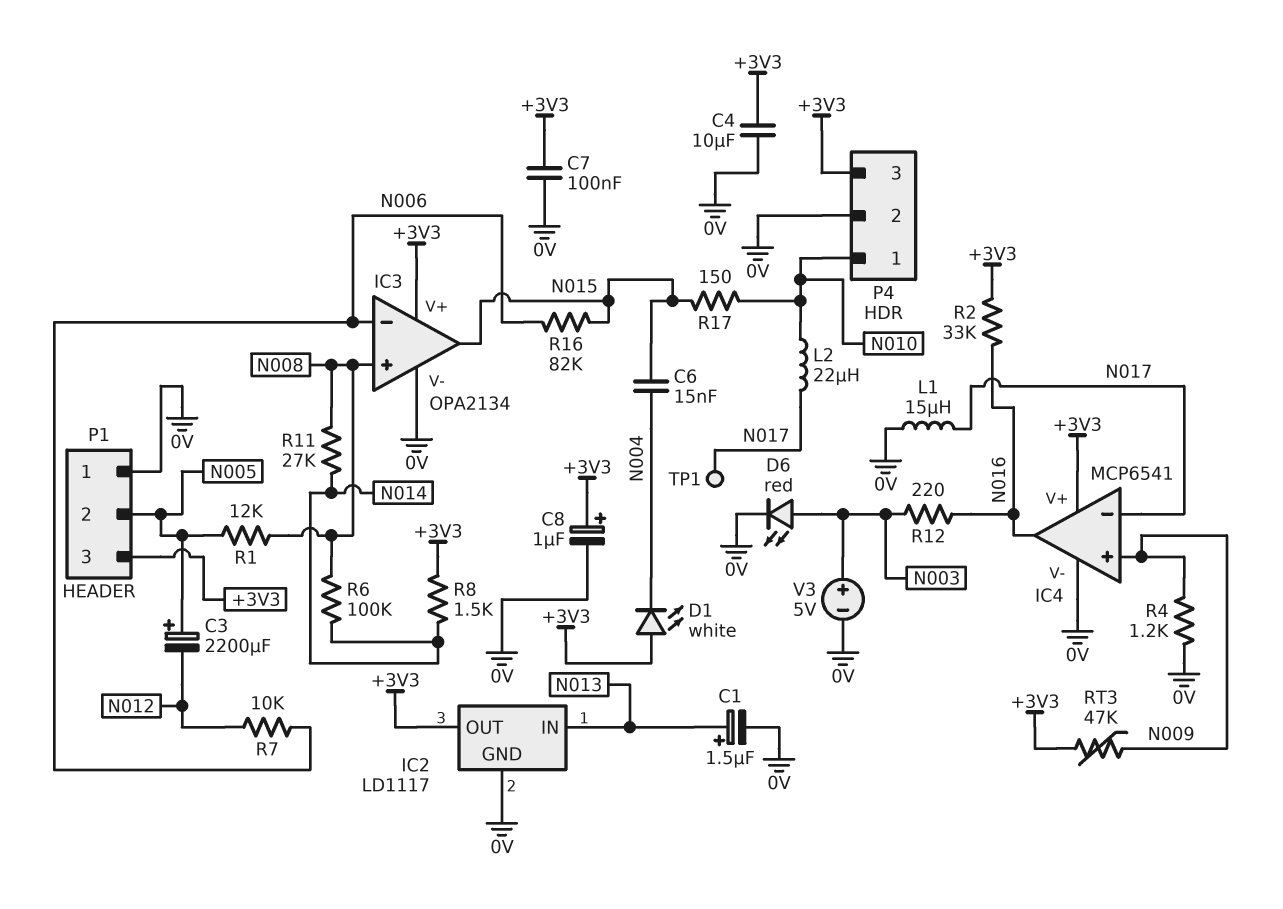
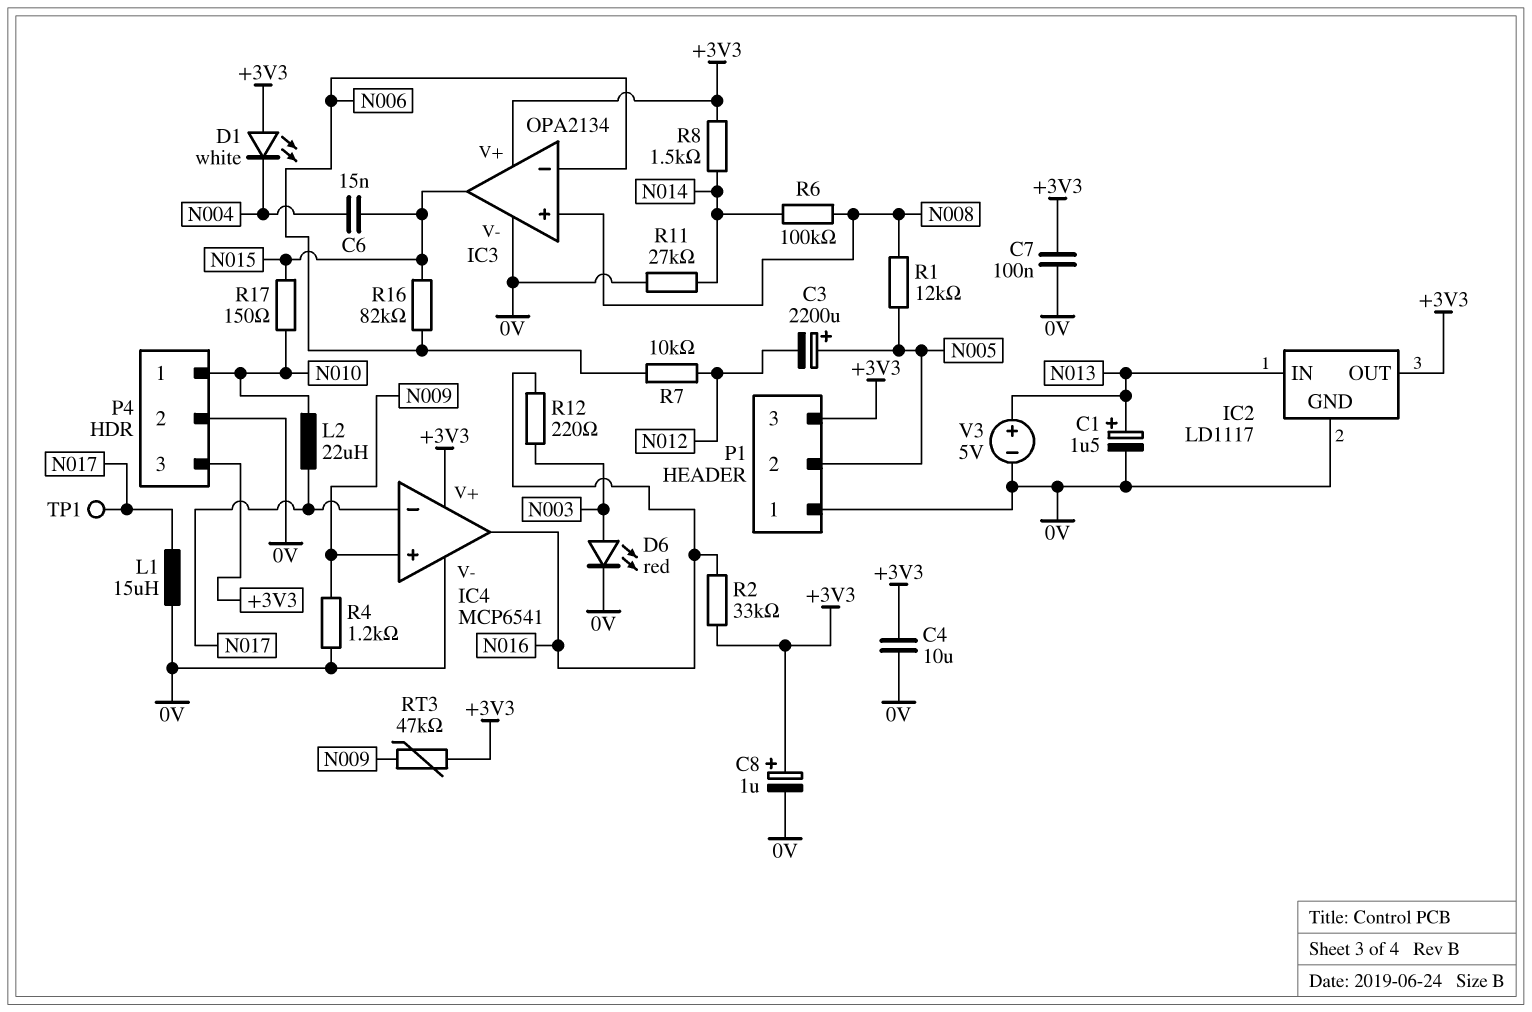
R11: 27k (N008, N014) -> 27k (0V, N014)
V3: 5V (plus N003, minus 0V) -> 5V (plus N013, minus 0V)

